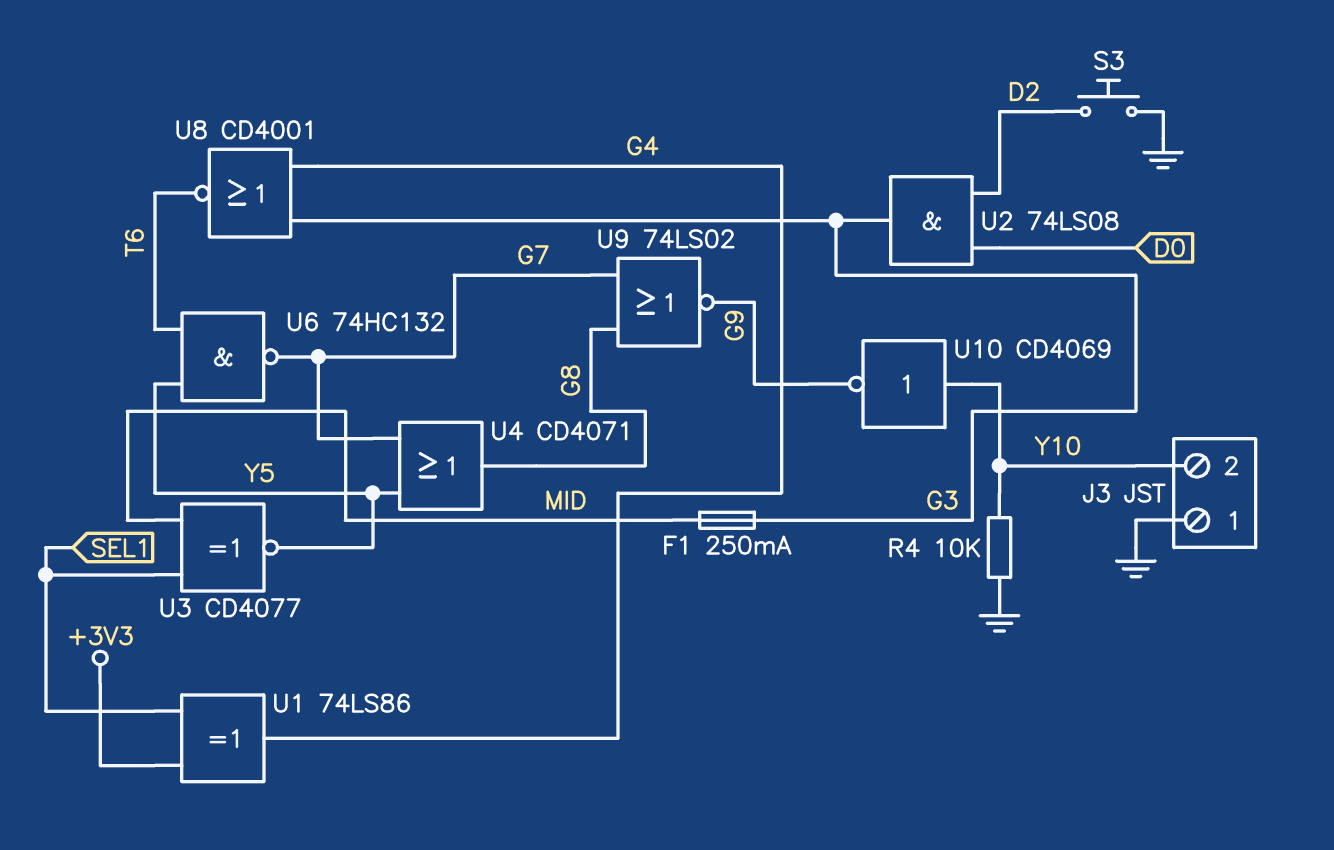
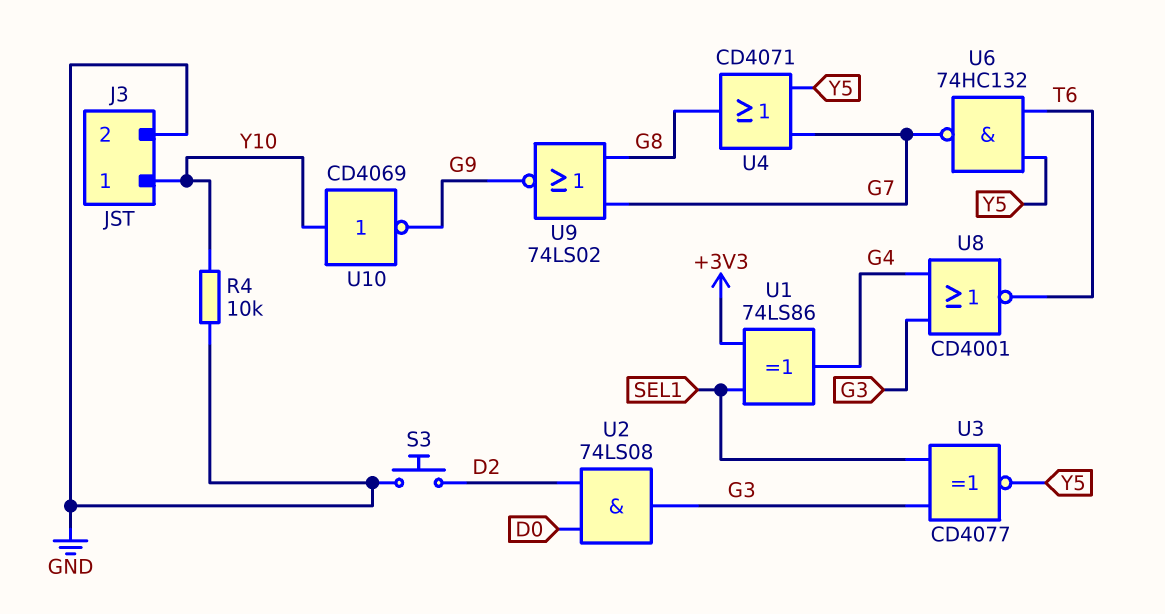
F1: 250mA (G3, MID) -> none
J3 pin 1: GND -> Y10
J3 pin 2: Y10 -> GND
U3: XNOR CD4077 (in MID, in SEL1, out Y5) -> XNOR CD4077 (in G3, in SEL1, out Y5)

